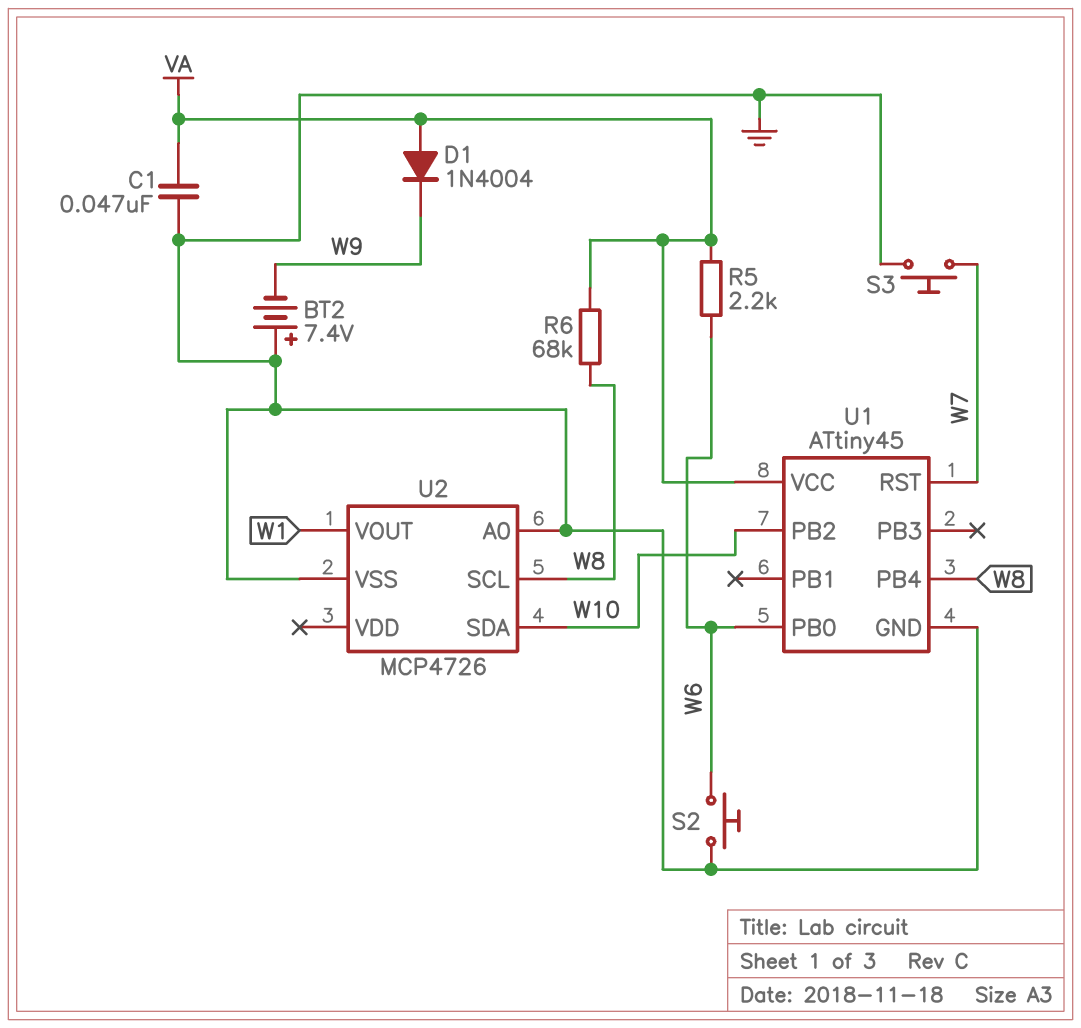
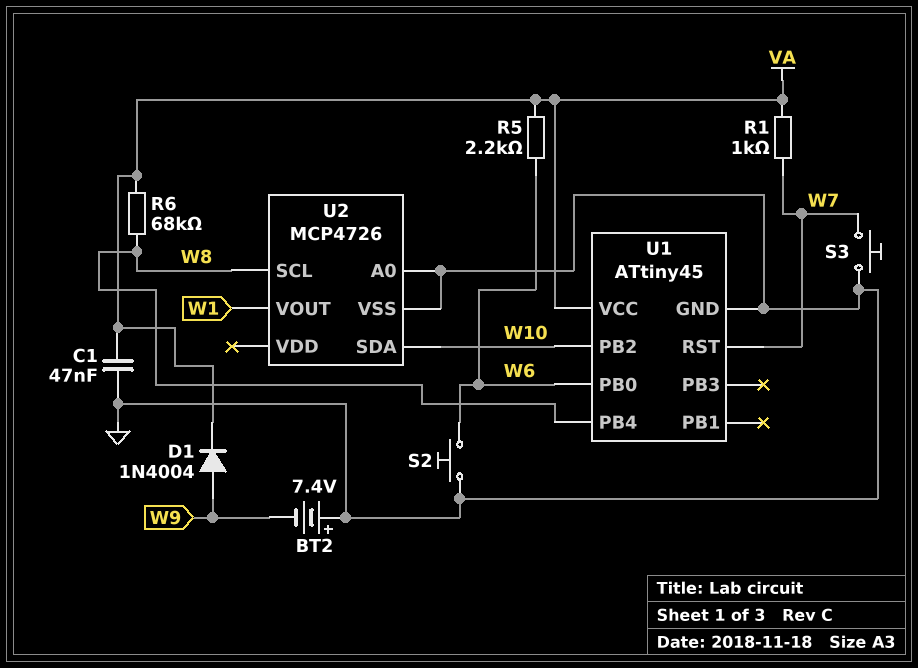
D1: diode 1N4004 (A VA, K W9) -> diode 1N4004 (A W9, K VA)
R1: none -> 1k (VA, W7)

